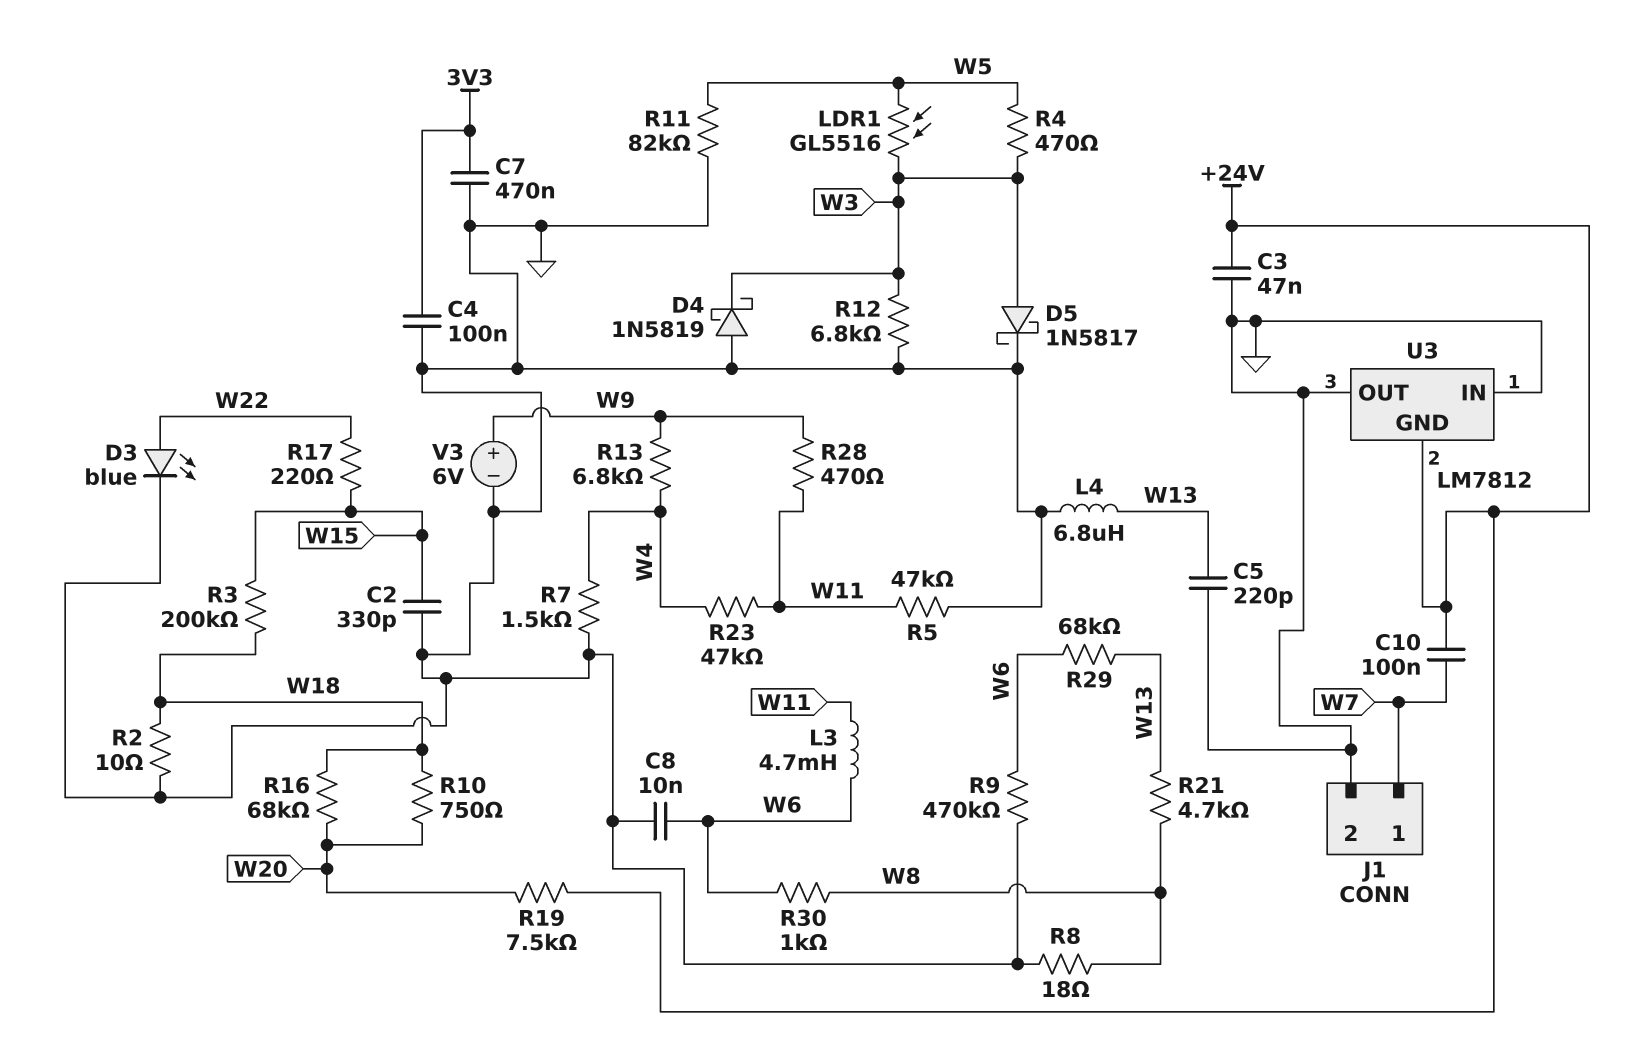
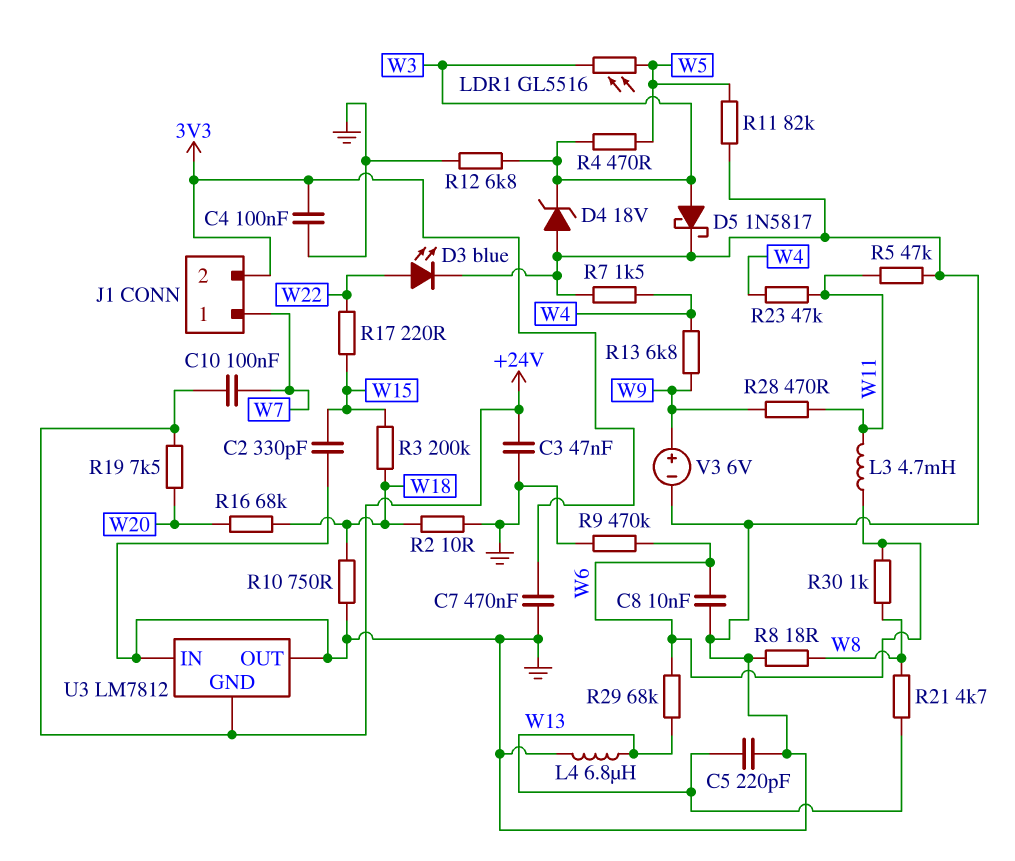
D4: schottky 1N5819 (A GND, K W3) -> zener 18V (A GND, K W3)
J1 pin 2: GND -> 3V3
R10: 750 (W18, W20) -> 750 (GND, W18)

